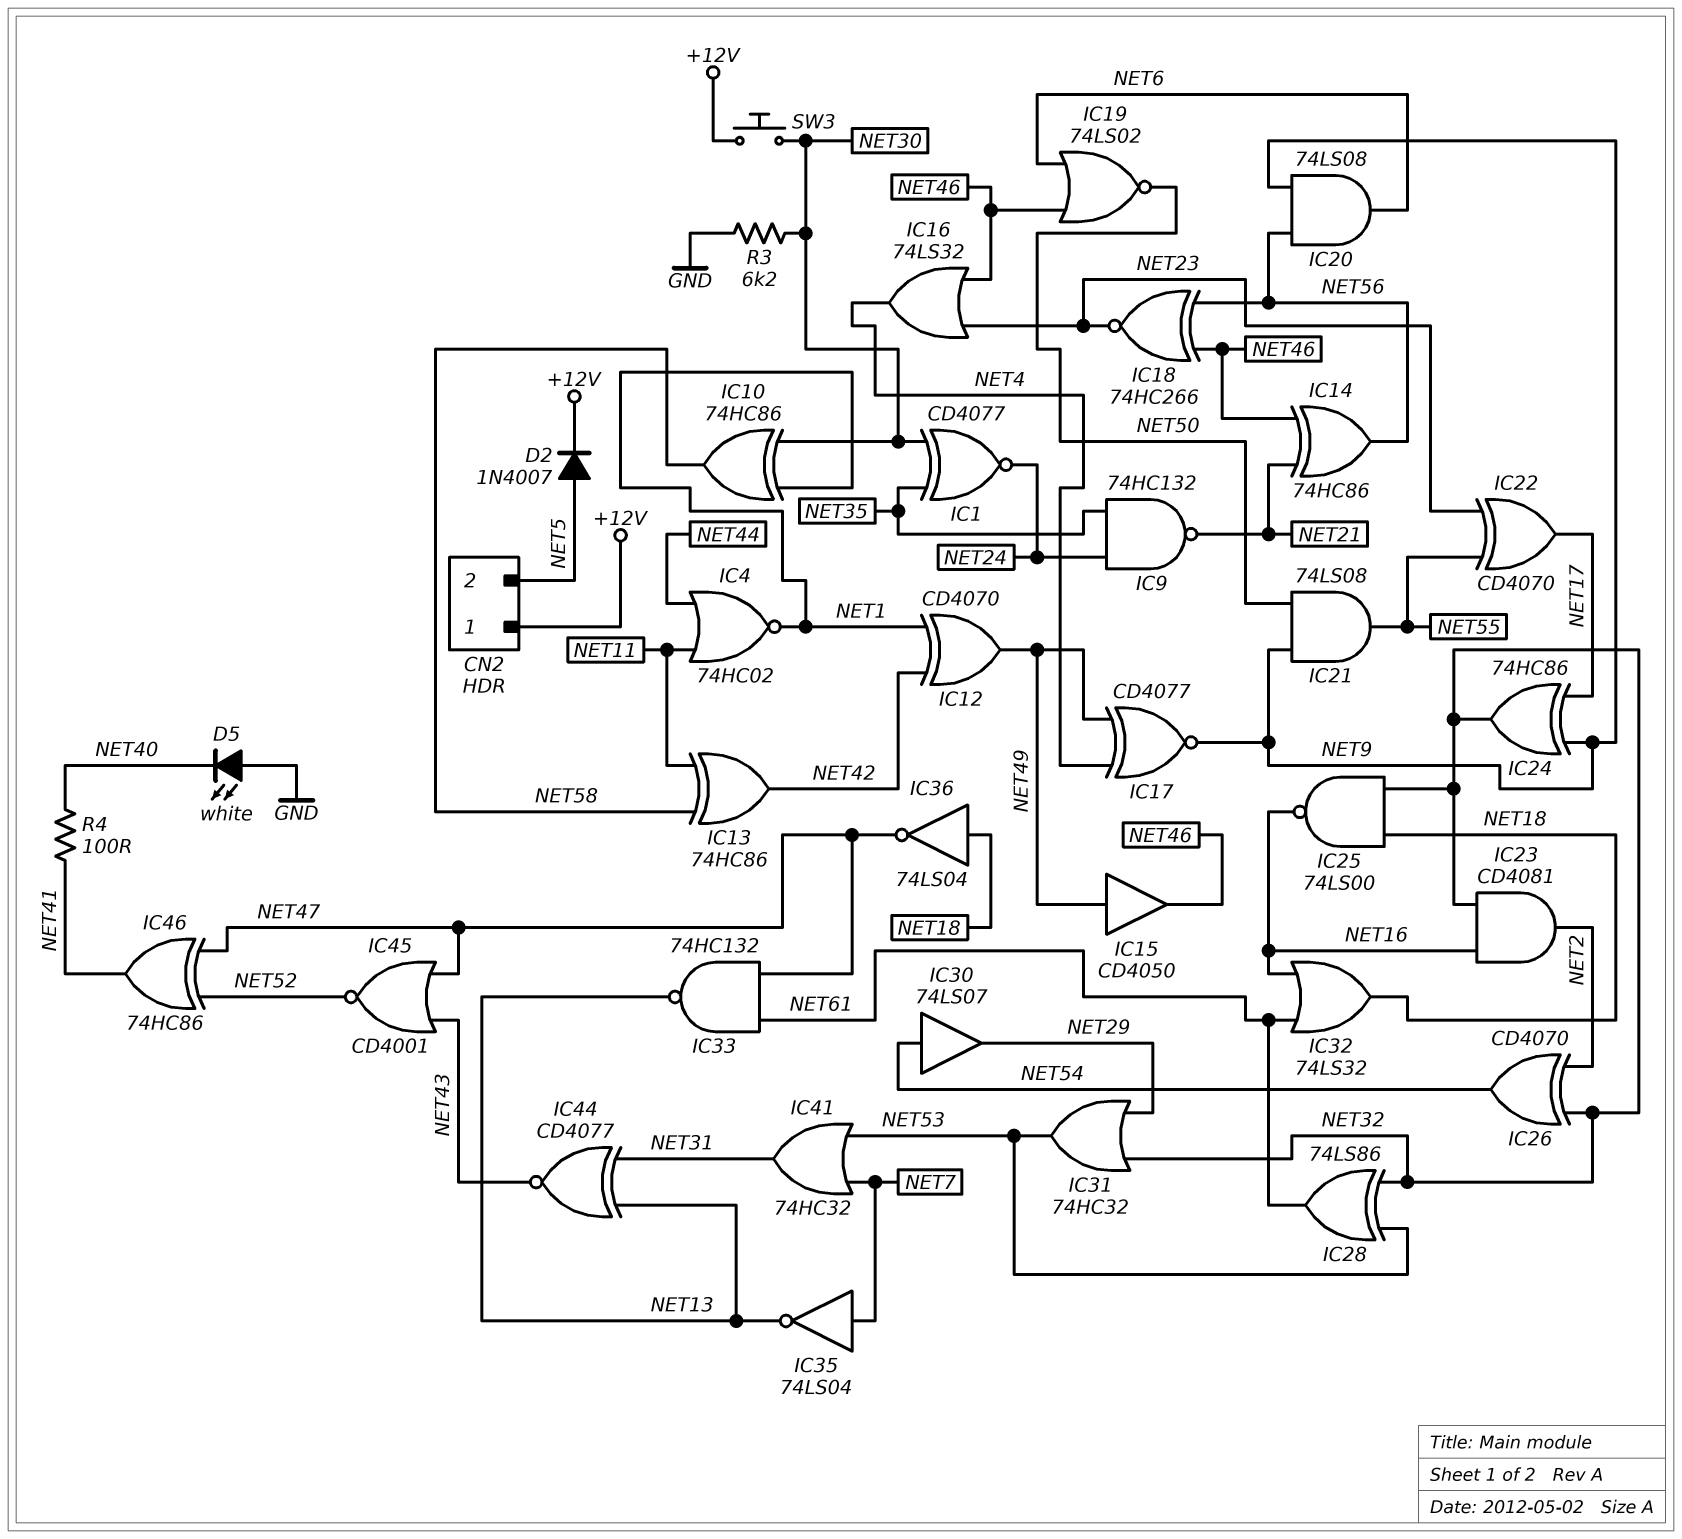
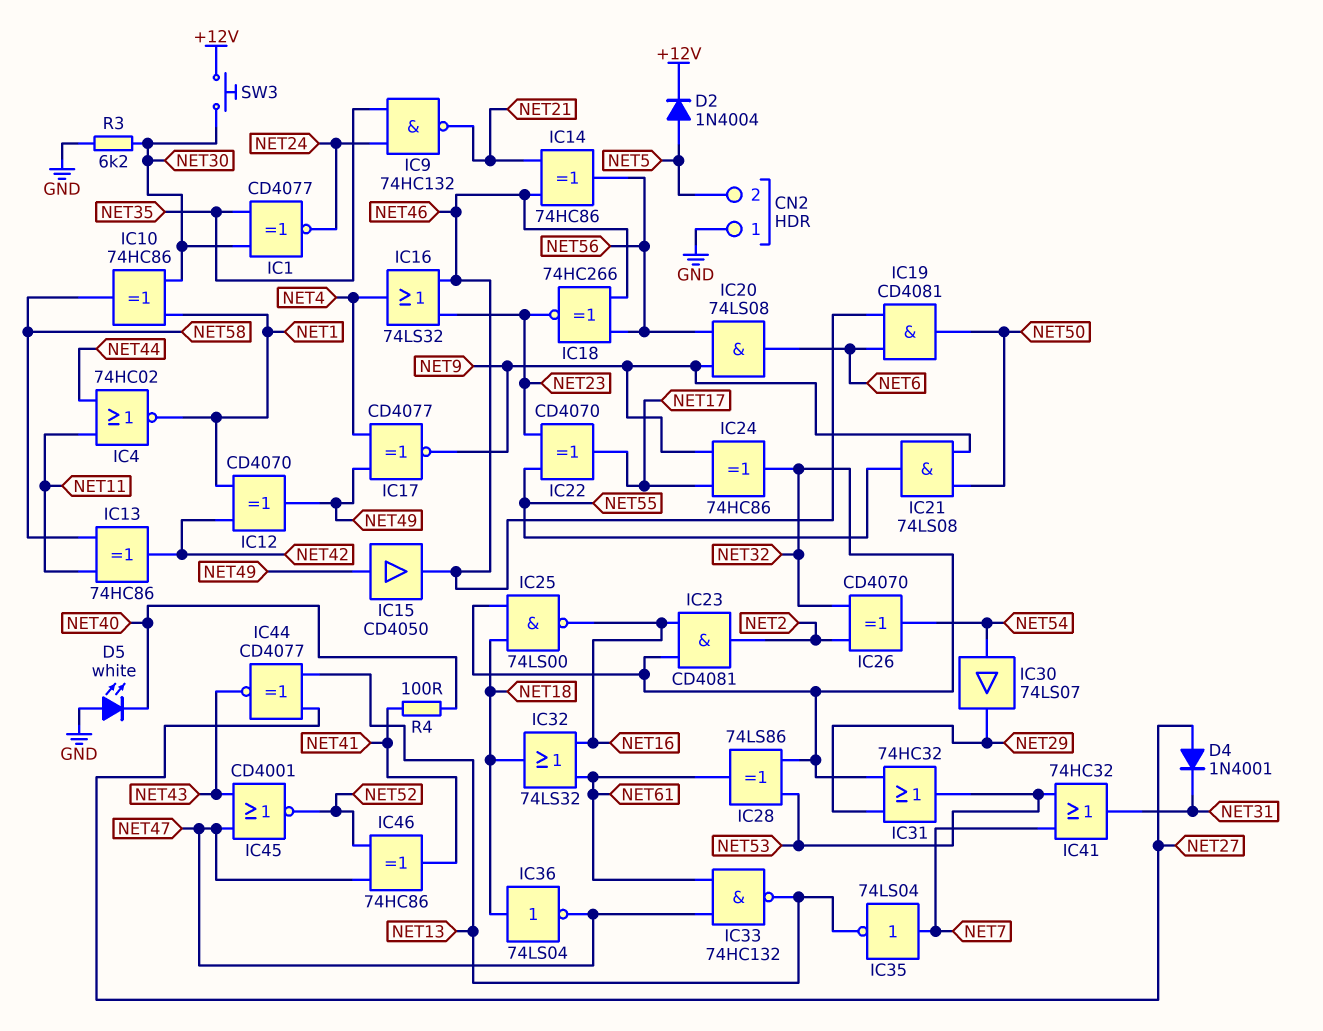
CN2 pin 1: +12V -> GND
D2: diode 1N4007 (A NET5, K +12V) -> diode 1N4004 (A NET5, K +12V)
D4: none -> diode 1N4001 (A NET27, K NET31)
IC19: NOR 74LS02 (in NET6, in NET46, out NET50) -> AND CD4081 (in NET6, in NET46, out NET50)
IC44: XNOR CD4077 (in NET13, in NET31, out NET43) -> XNOR CD4077 (in NET13, in NET27, out NET43)

